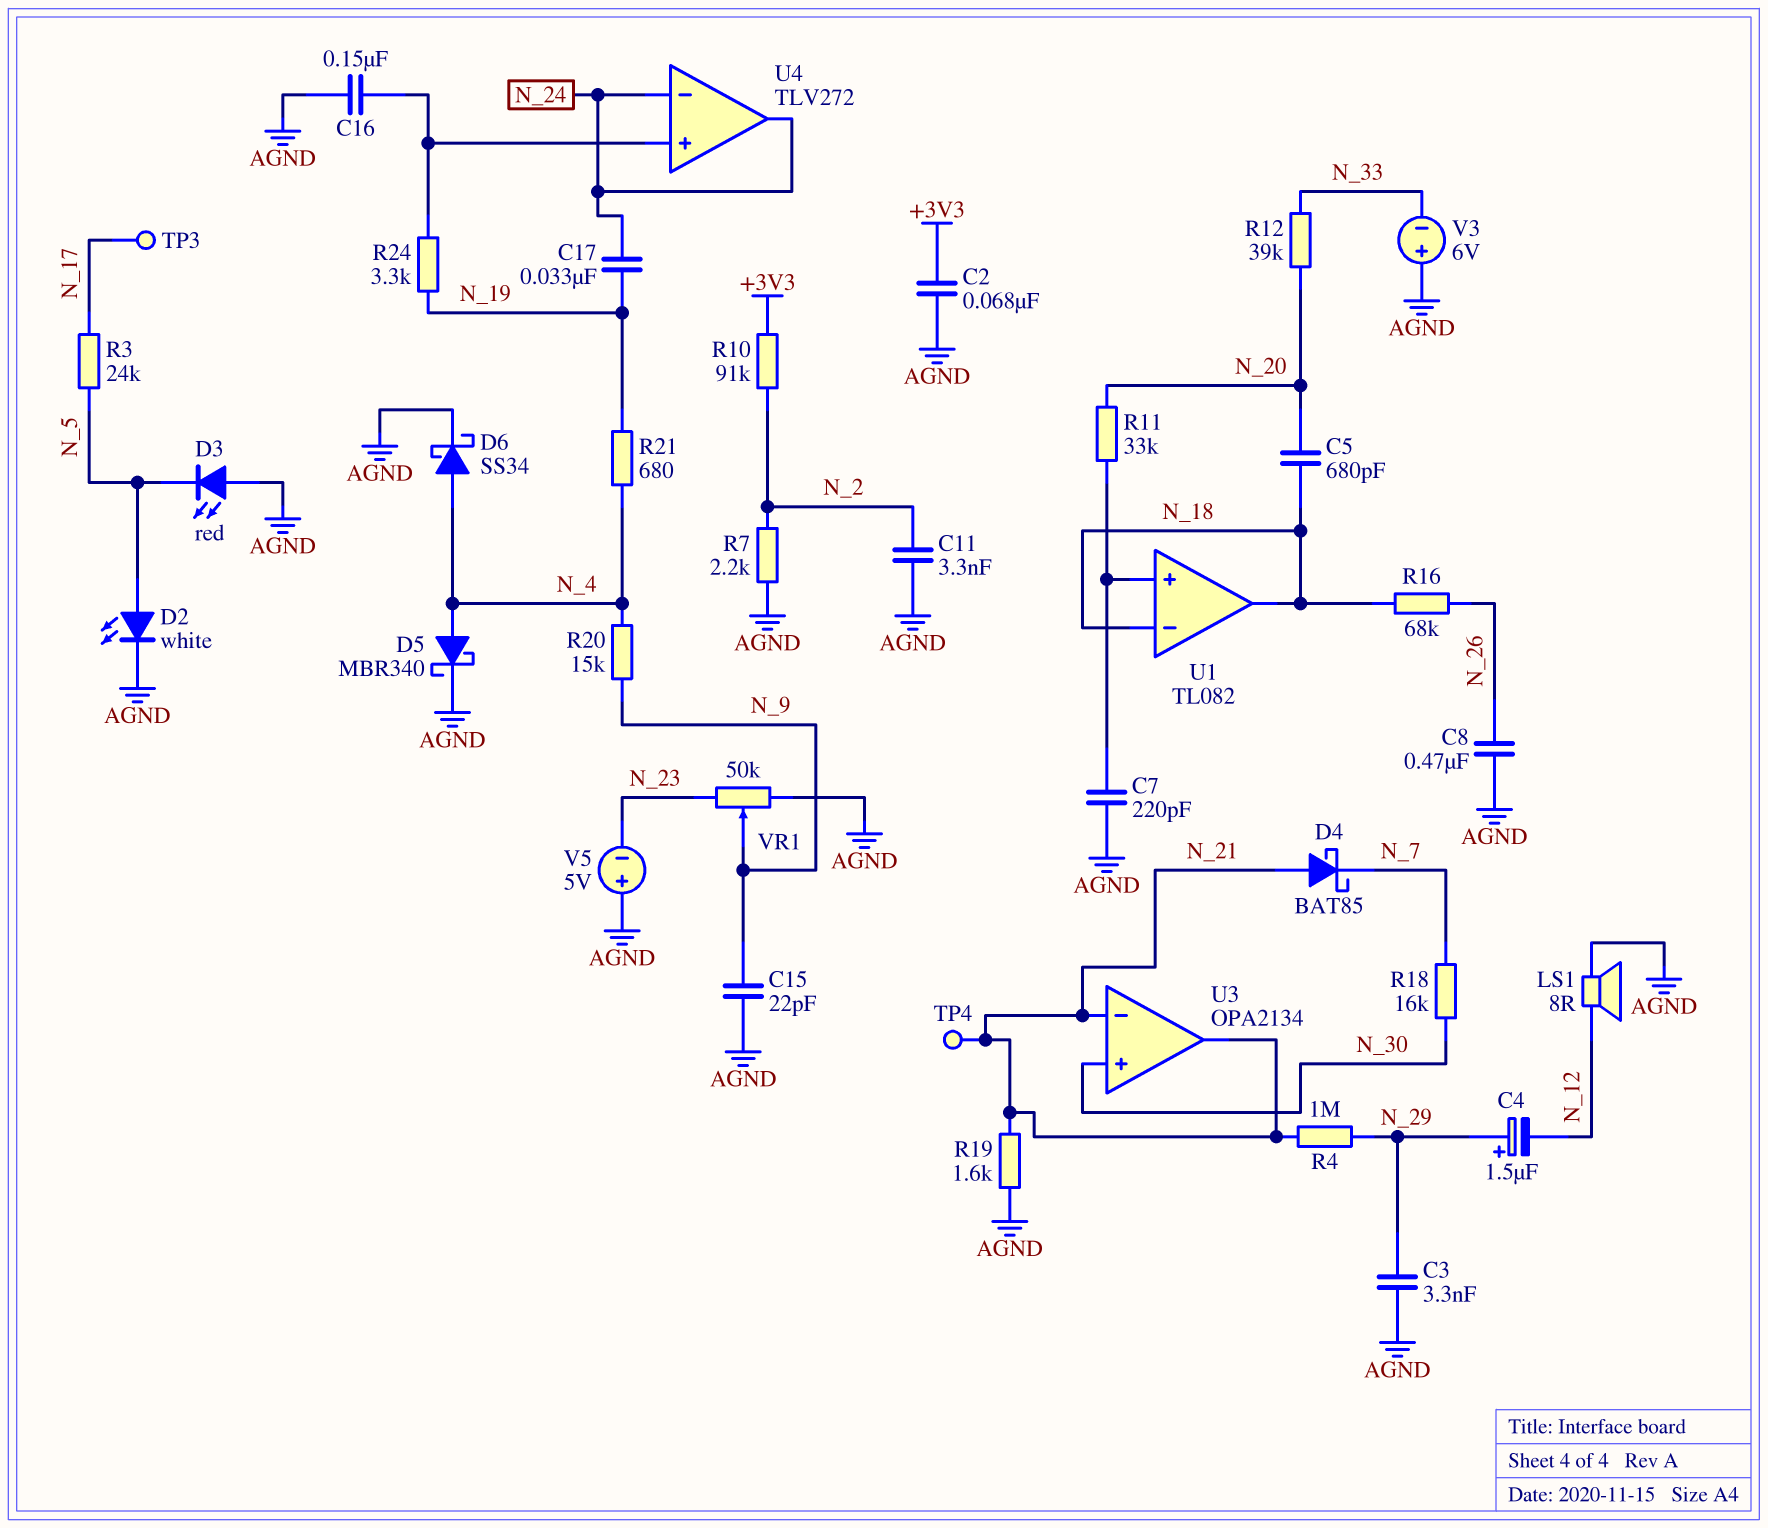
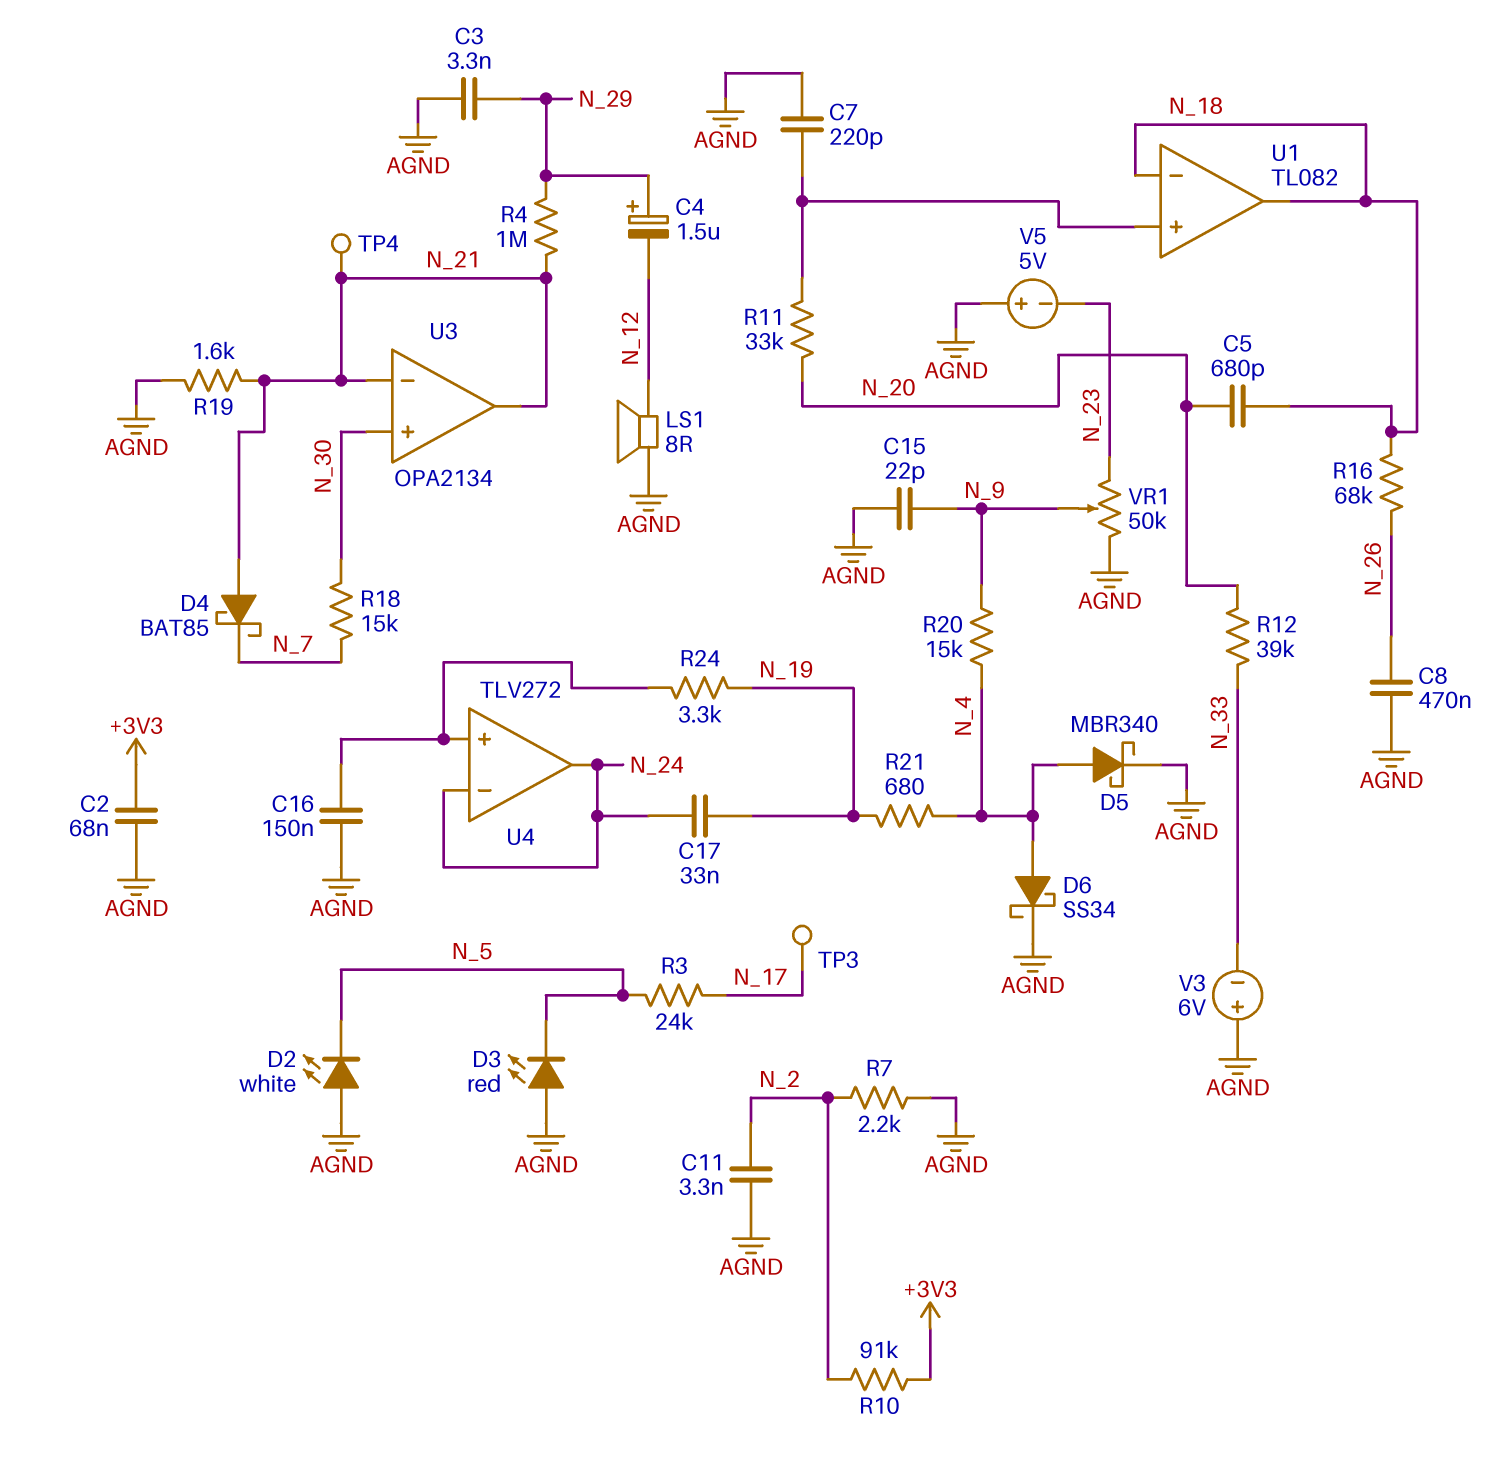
D2: LED white (A N_5, K AGND) -> LED white (A AGND, K N_5)
R18: 16k (N_7, N_30) -> 15k (N_7, N_30)

